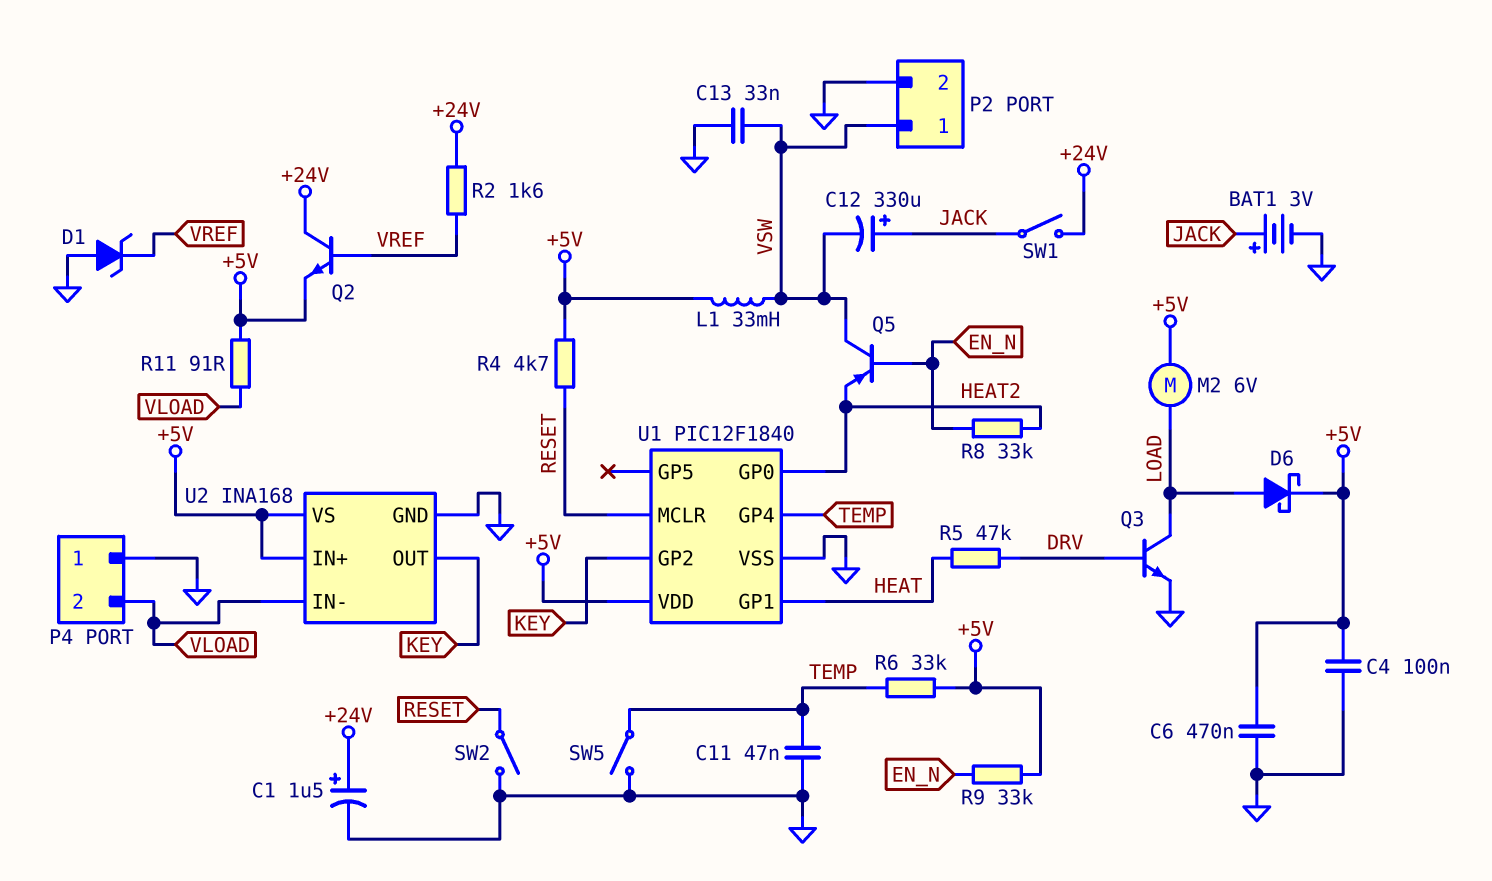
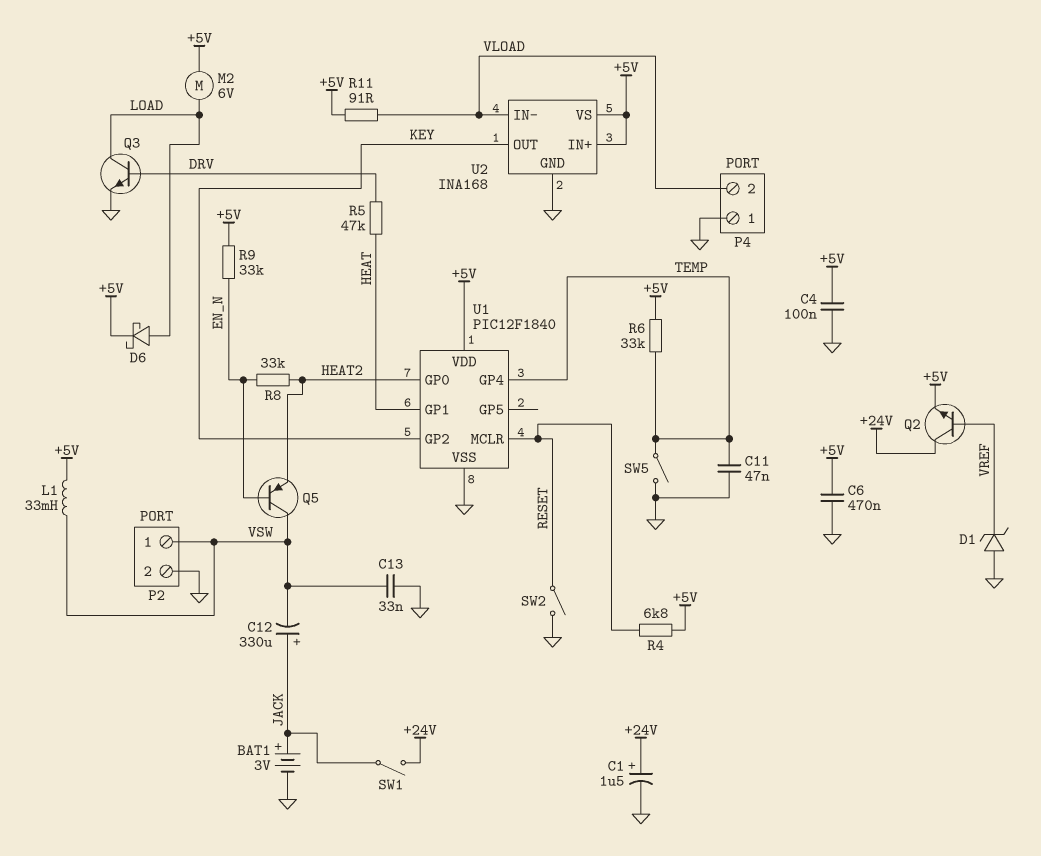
R2: 1.6k (+24V, VREF) -> none
R4: 4.7k (+5V, RESET) -> 6.8k (+5V, RESET)

